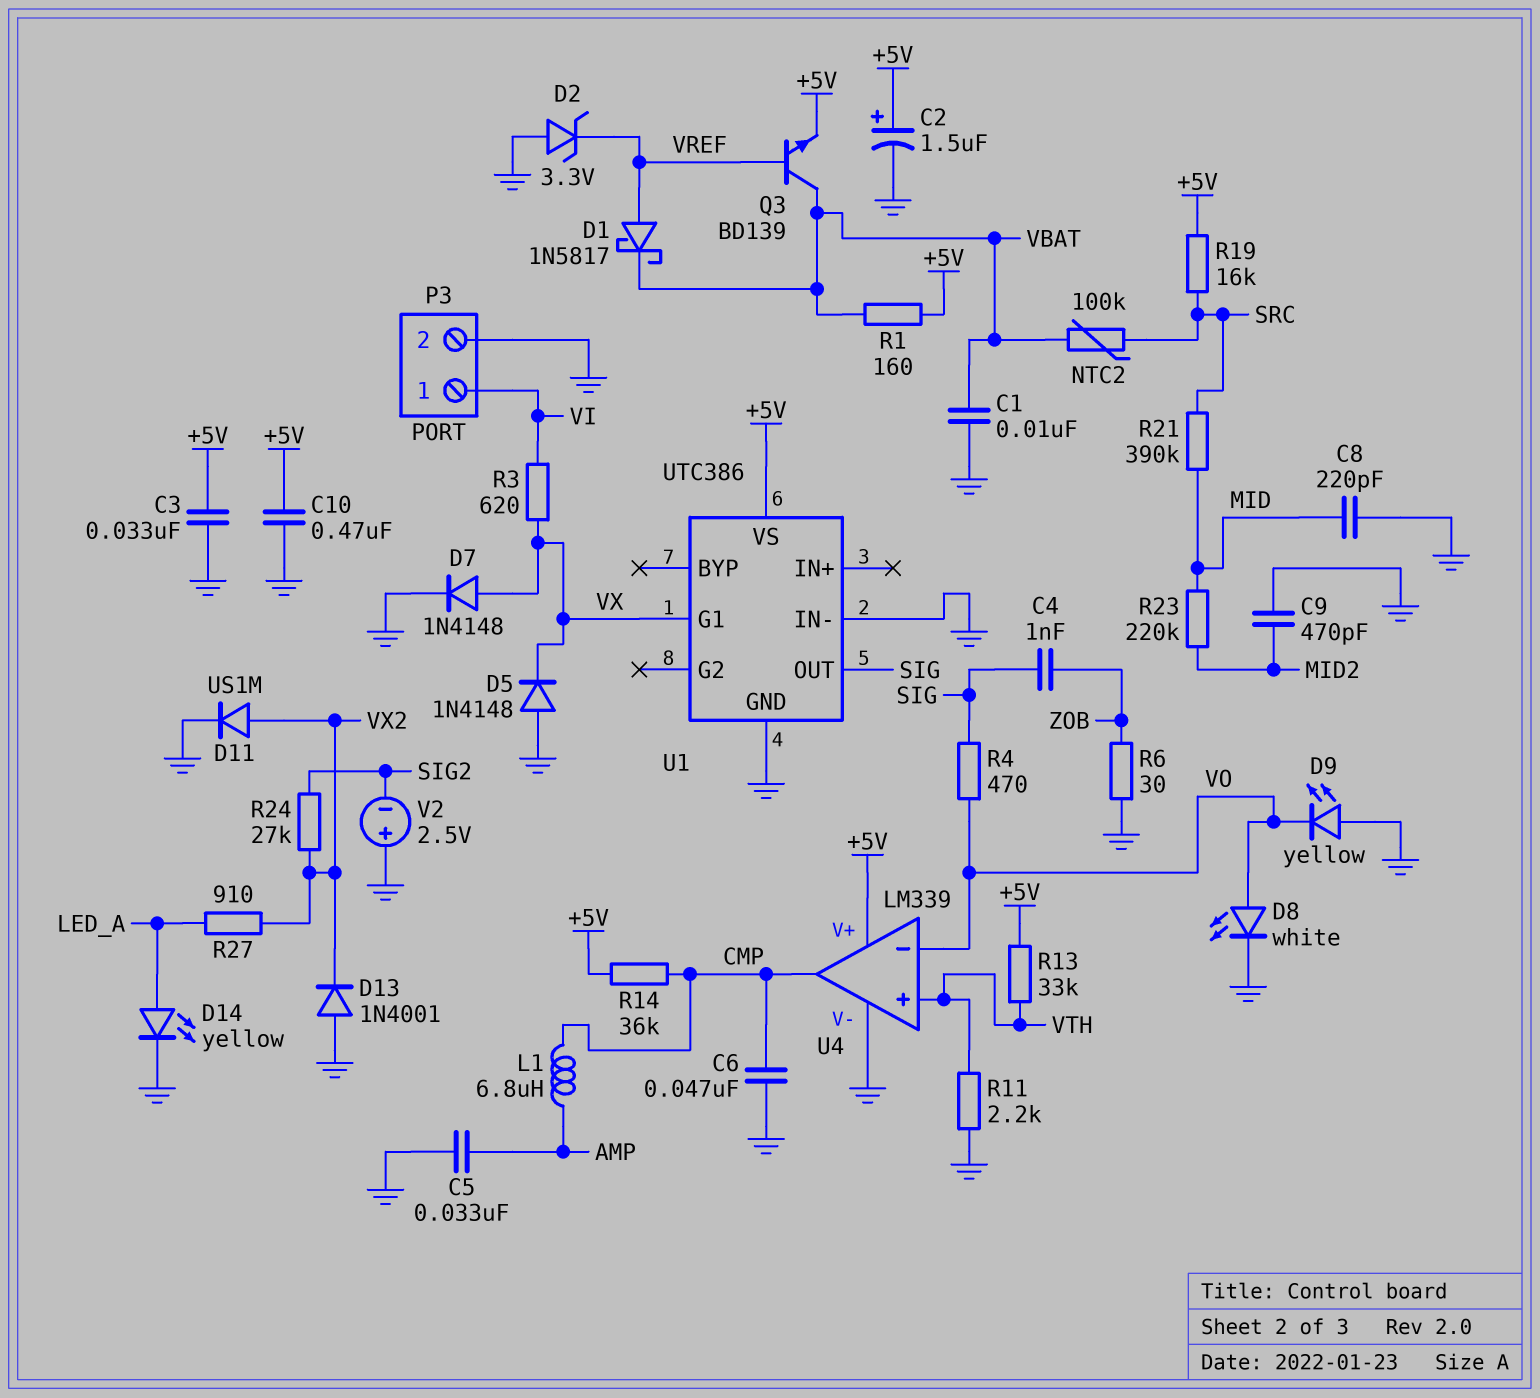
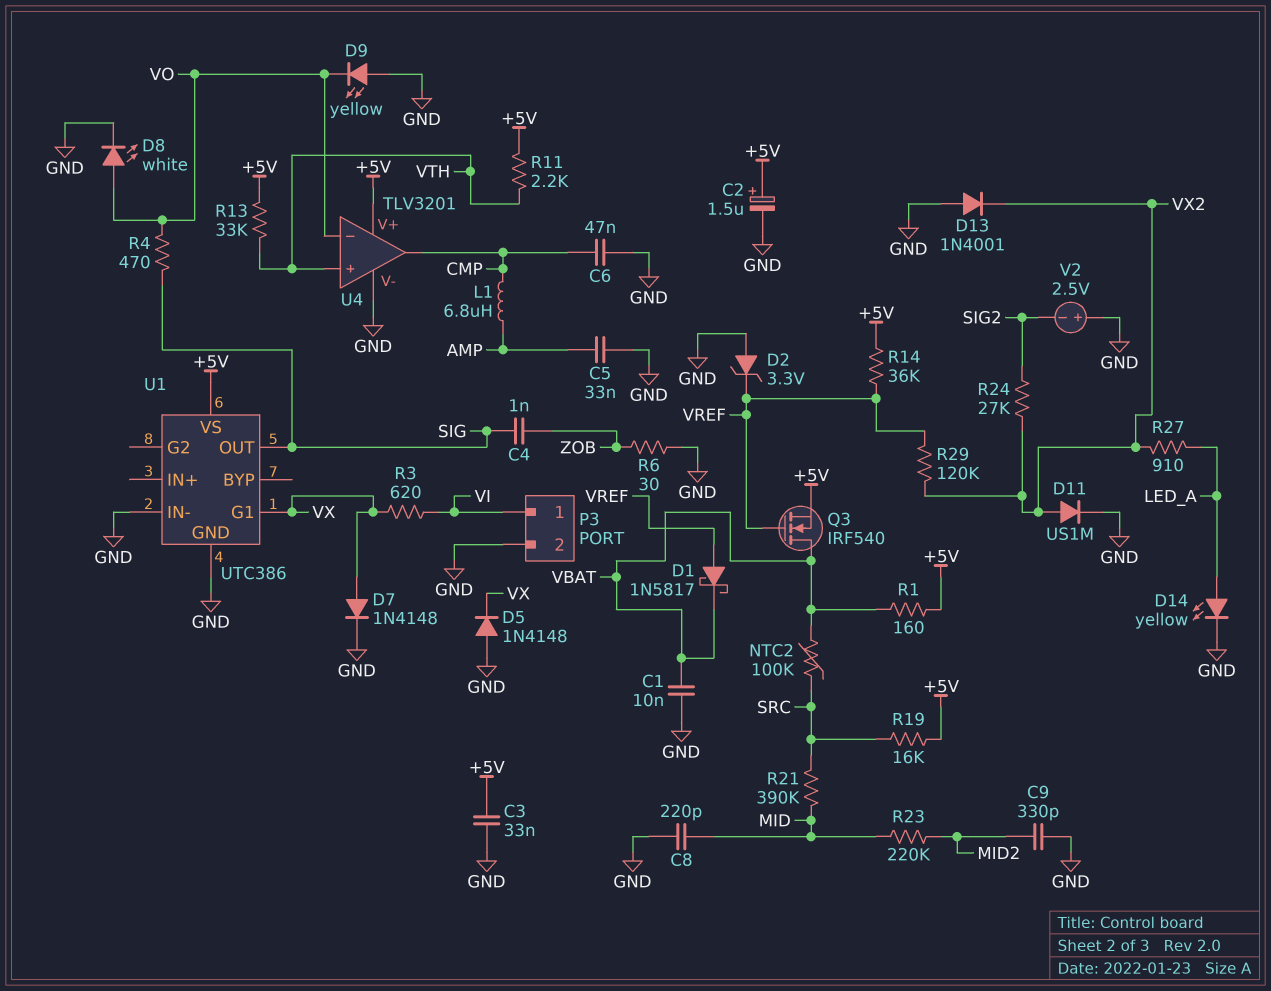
C9: 470pF (GND, MID2) -> 330pF (GND, MID2)
C10: 470nF (+5V, GND) -> none
Q3: NPN BD139 (B VREF, C VBAT, E +5V) -> NMOS IRF540 (G VREF, D VBAT, S +5V)
R11: 2.2k (GND, VTH) -> 2.2k (+5V, VTH)
R14: 36k (+5V, CMP) -> 36k (+5V, VREF)
R29: none -> 120k (VREF, VX2)
U4: LM339 -> TLV3201

